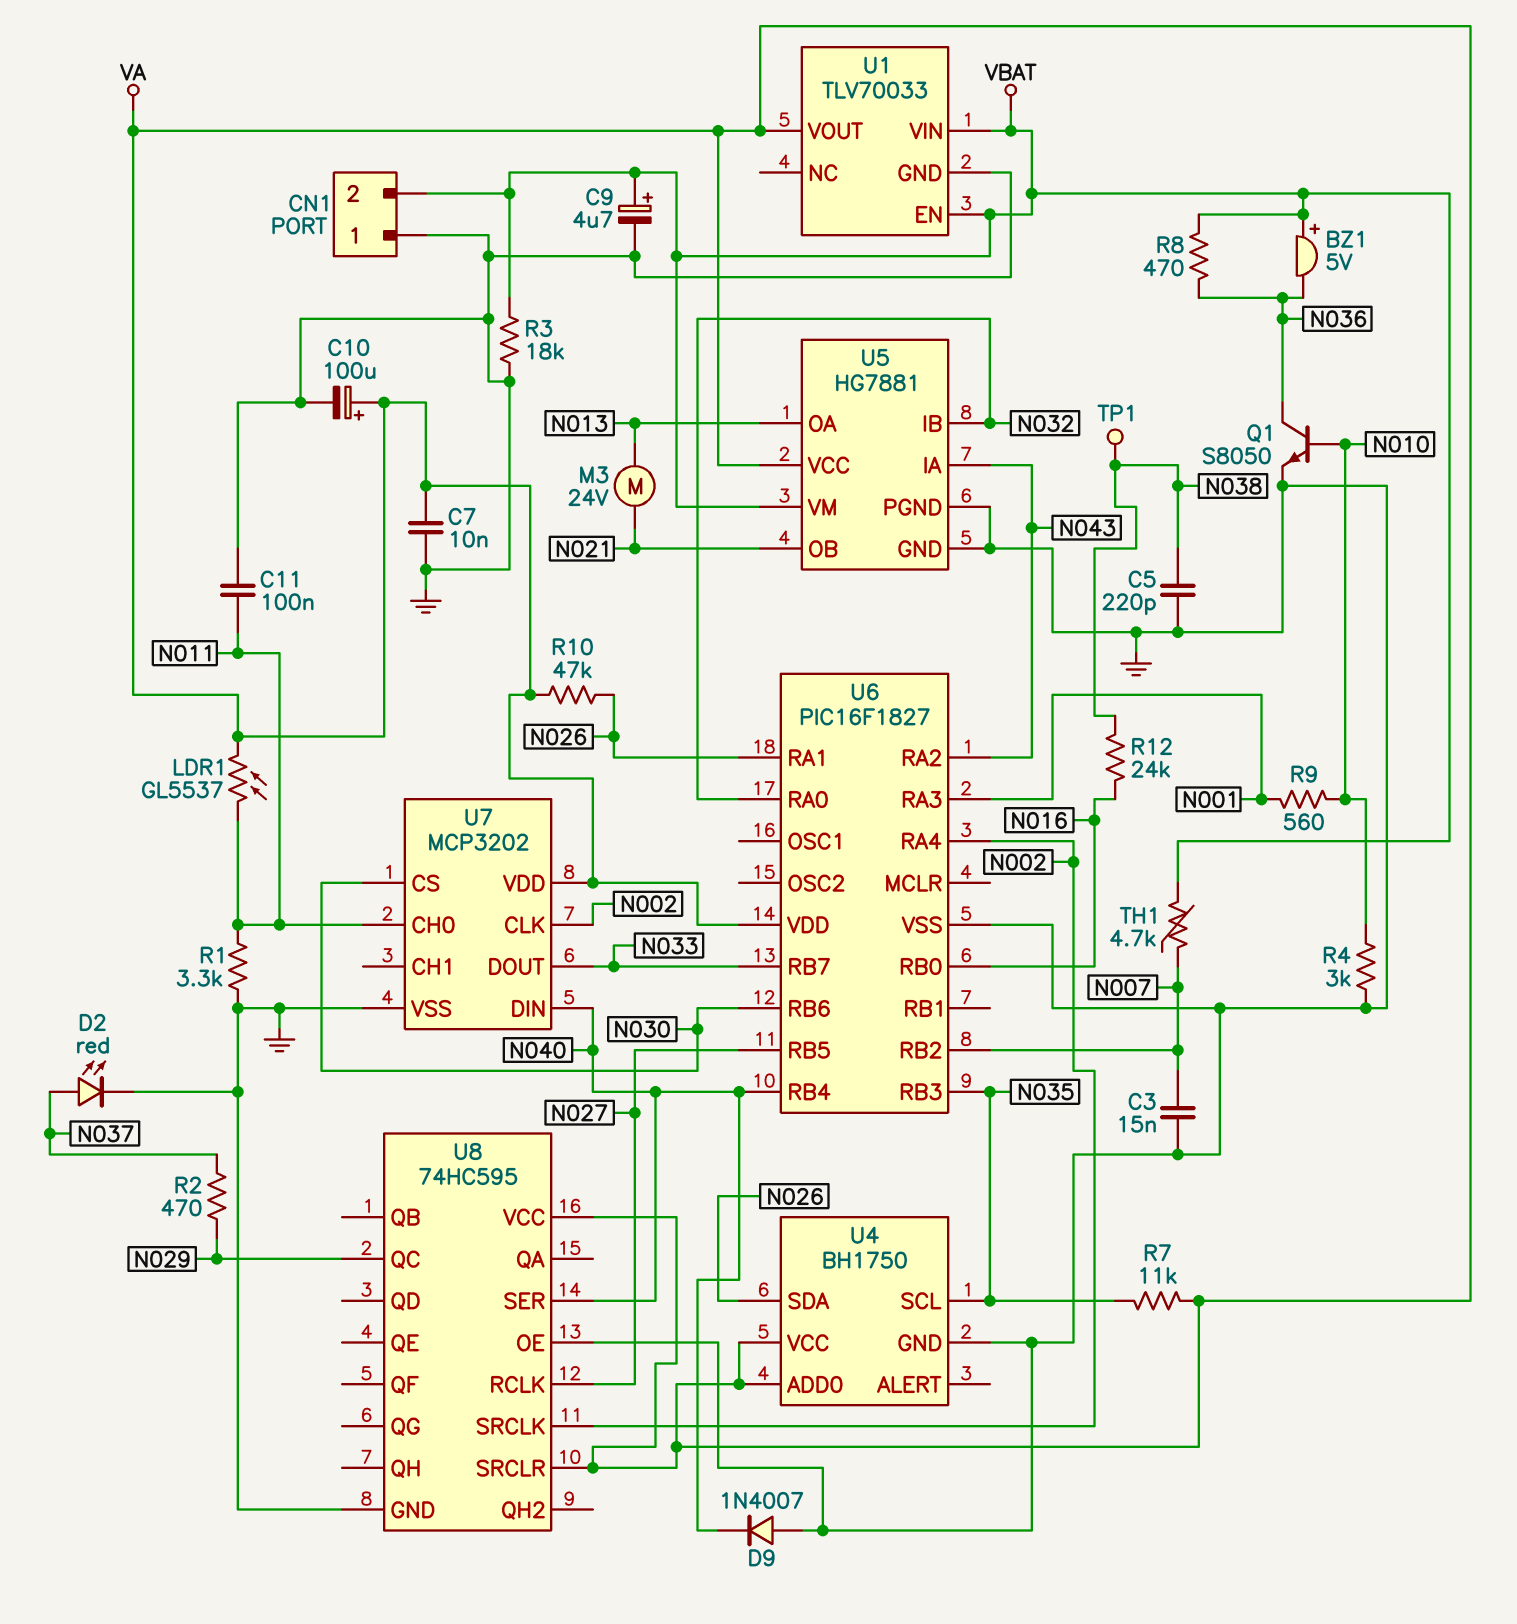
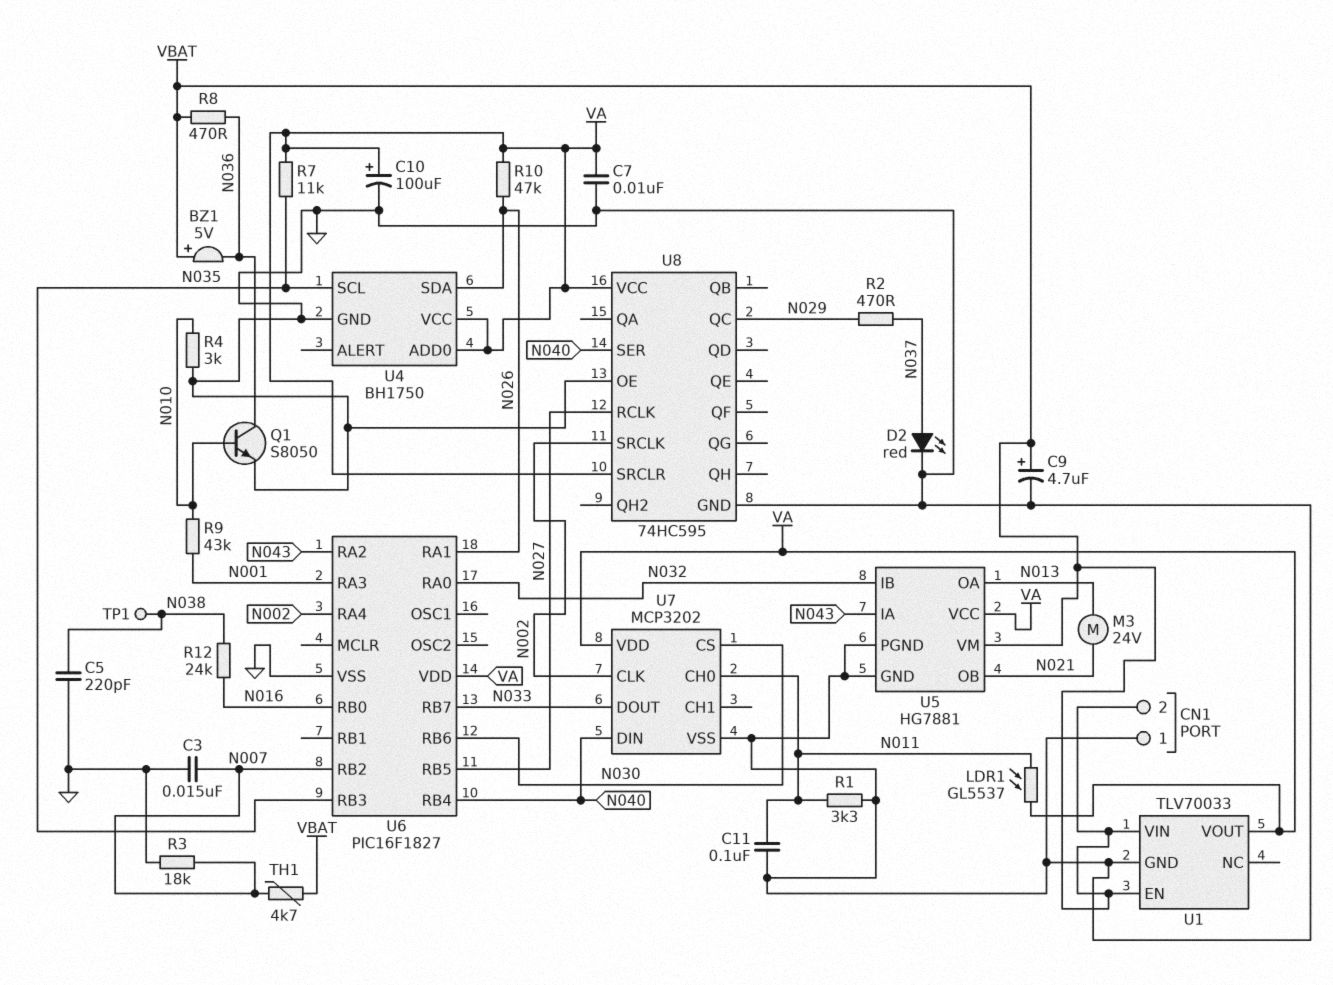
D9: diode 1N4007 (A GND, K N040) -> none
R3: 18k (GND, VBAT) -> 18k (GND, N007)
R9: 560 (N001, N010) -> 43k (N001, N010)

